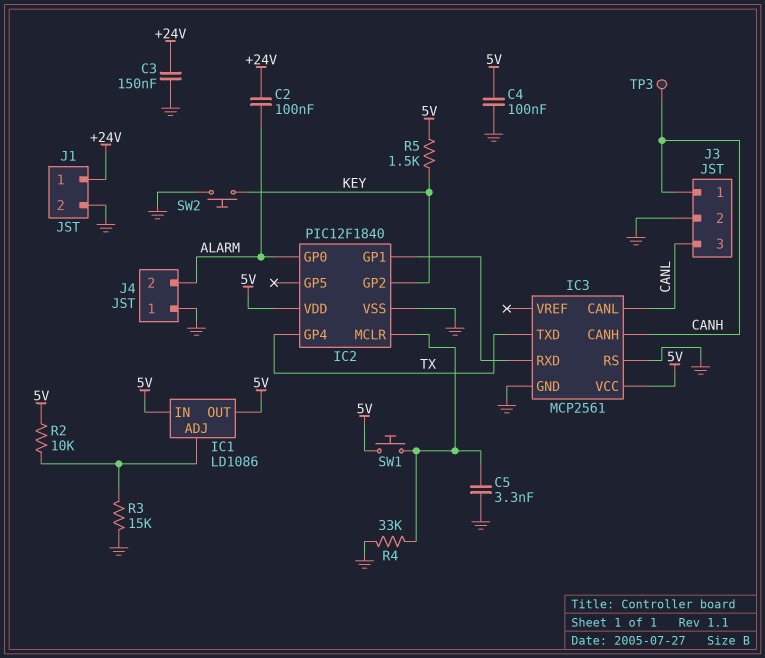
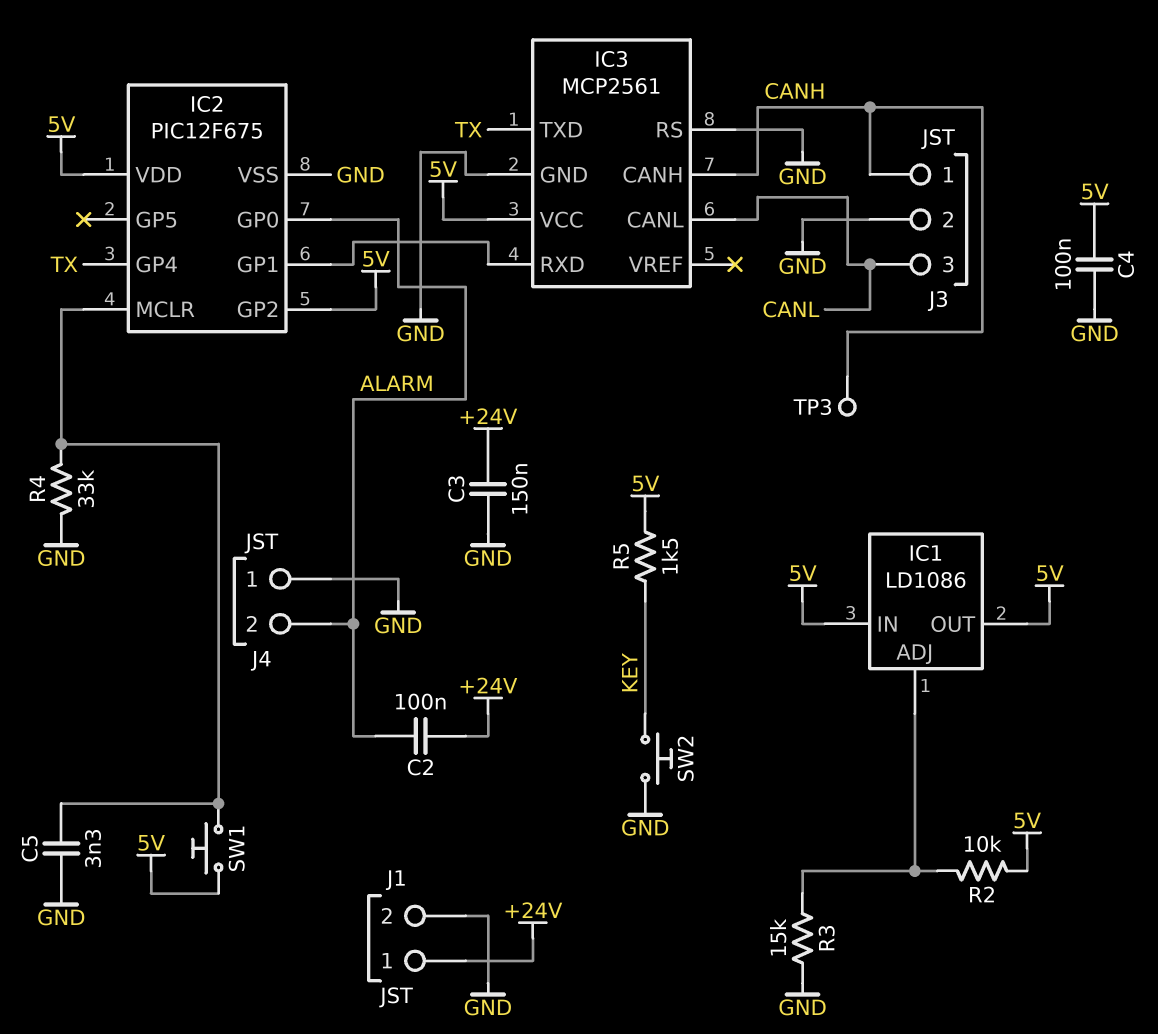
IC2: PIC12F1840 -> PIC12F675
IC2 pin GP2: KEY -> 5V

